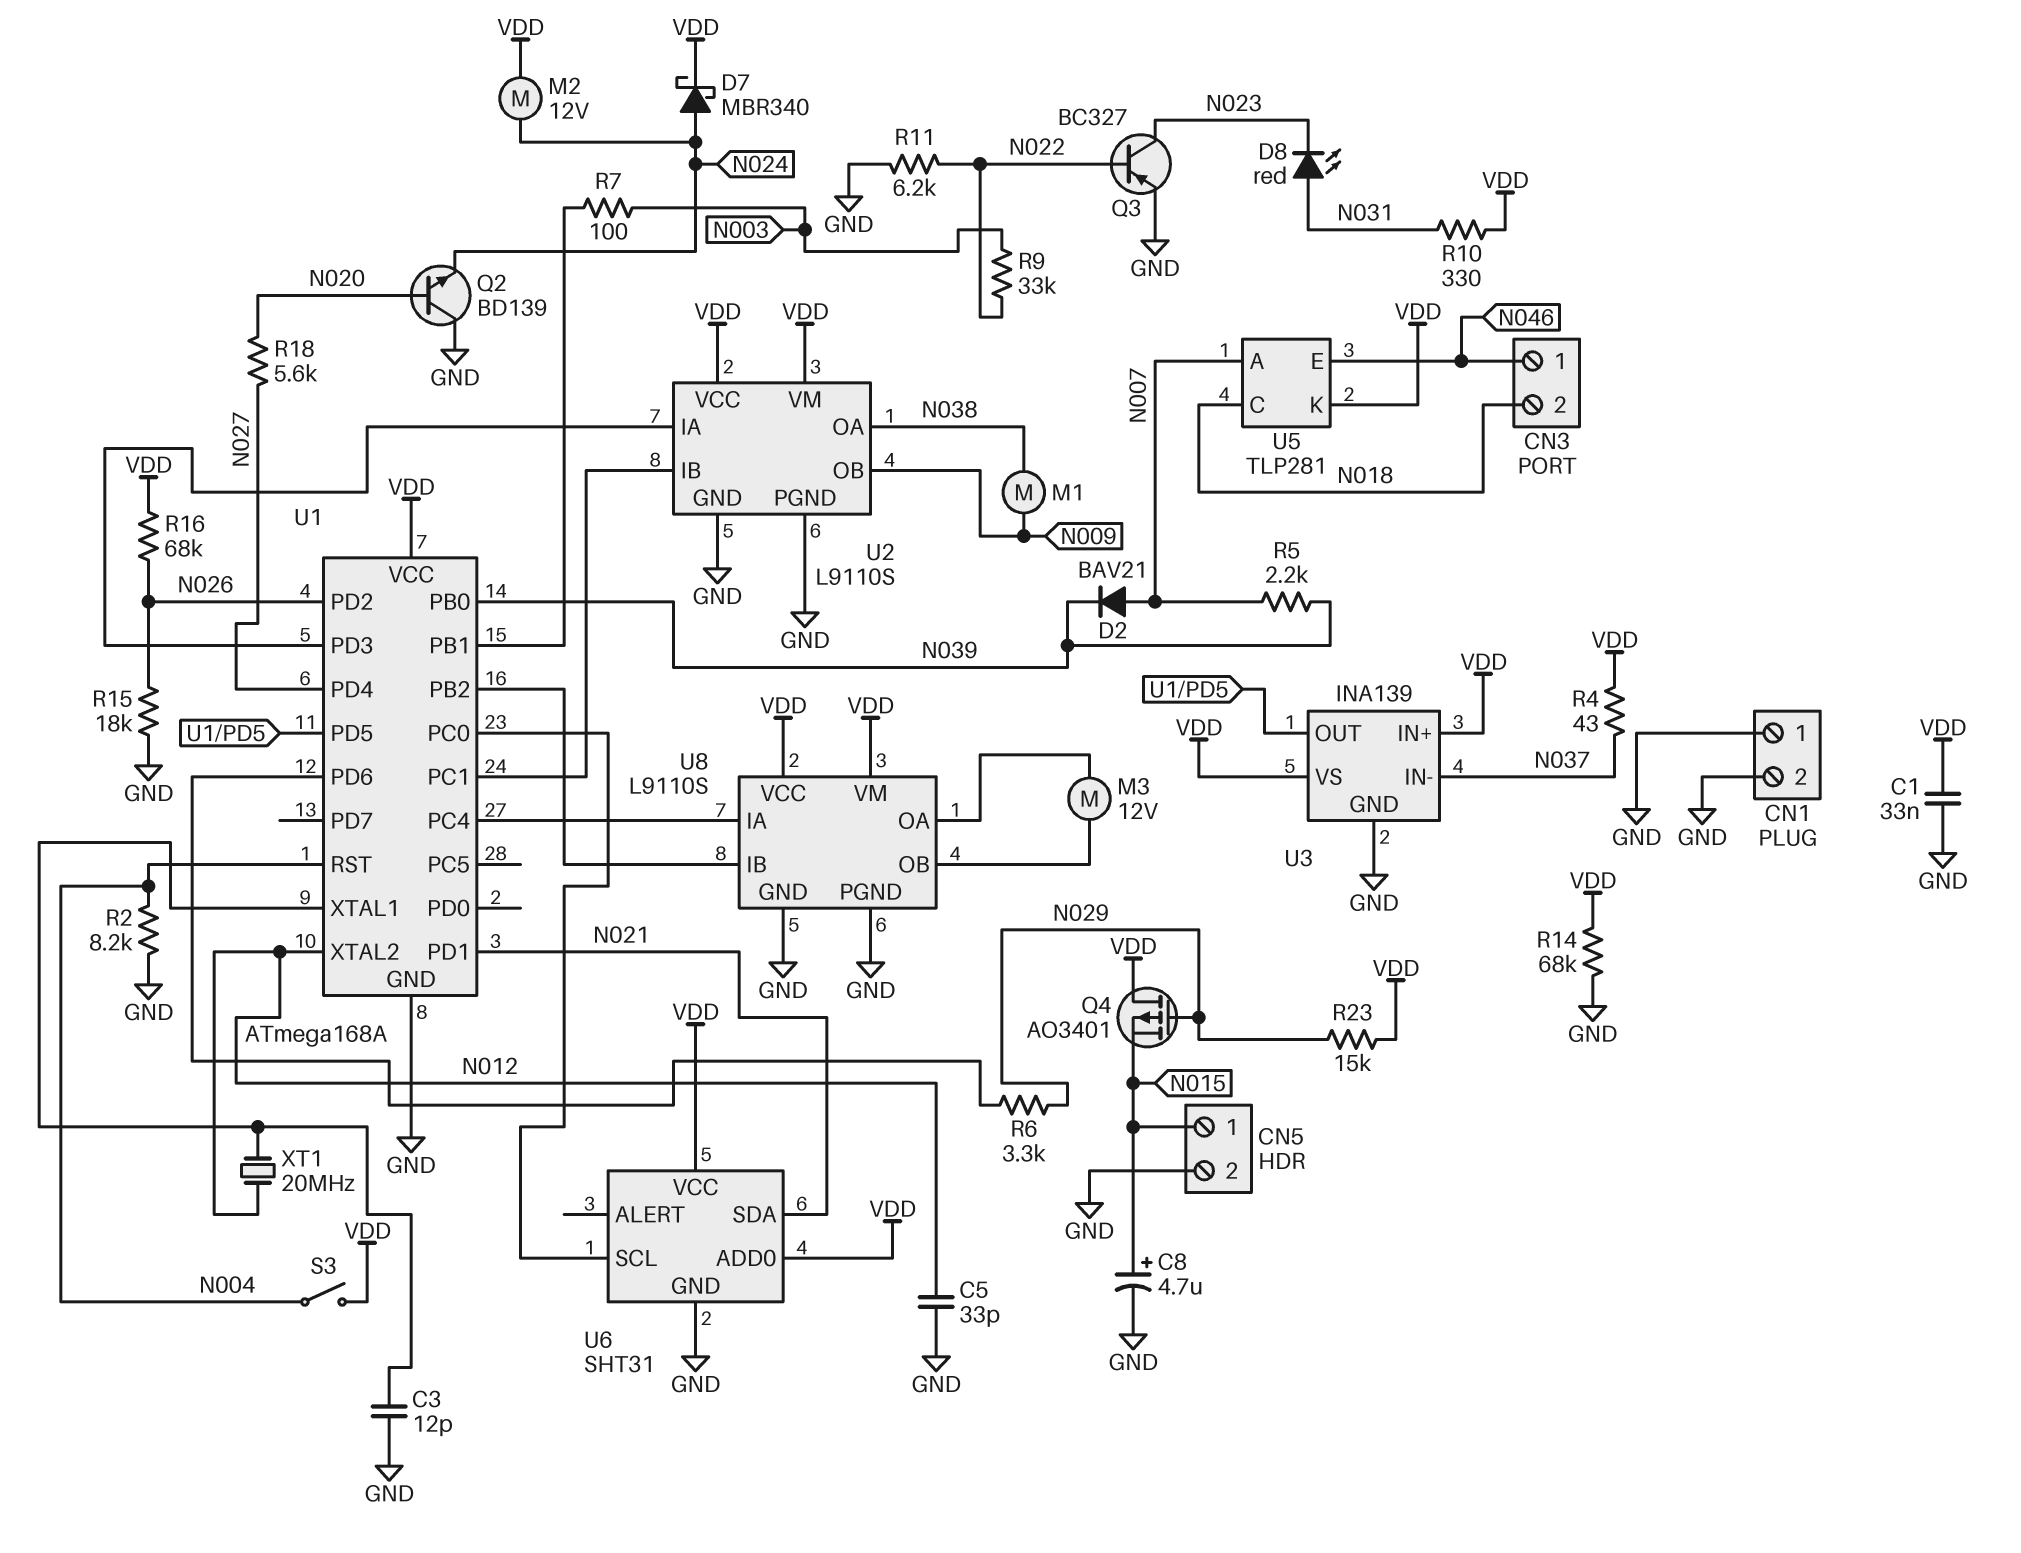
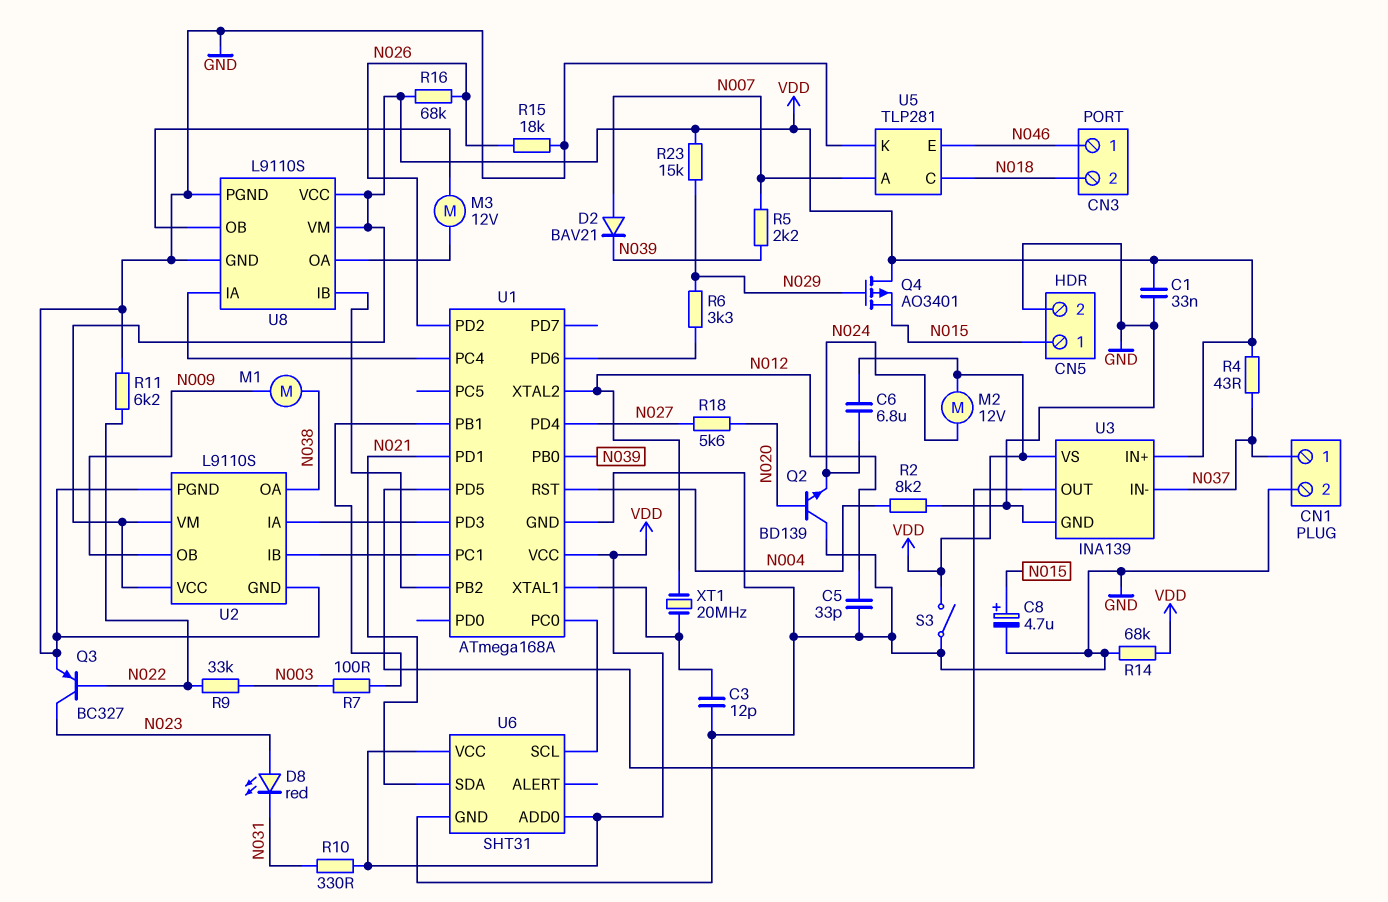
C6: none -> 6.8uF (N024, VDD)
CN1 pin 1: GND -> N037
D7: schottky MBR340 (A N024, K VDD) -> none
D8: LED red (A N031, K N023) -> LED red (A N023, K N031)
S3: switch (N004, VDD) -> switch (GND, VDD)
U5 pin K: VDD -> GND

